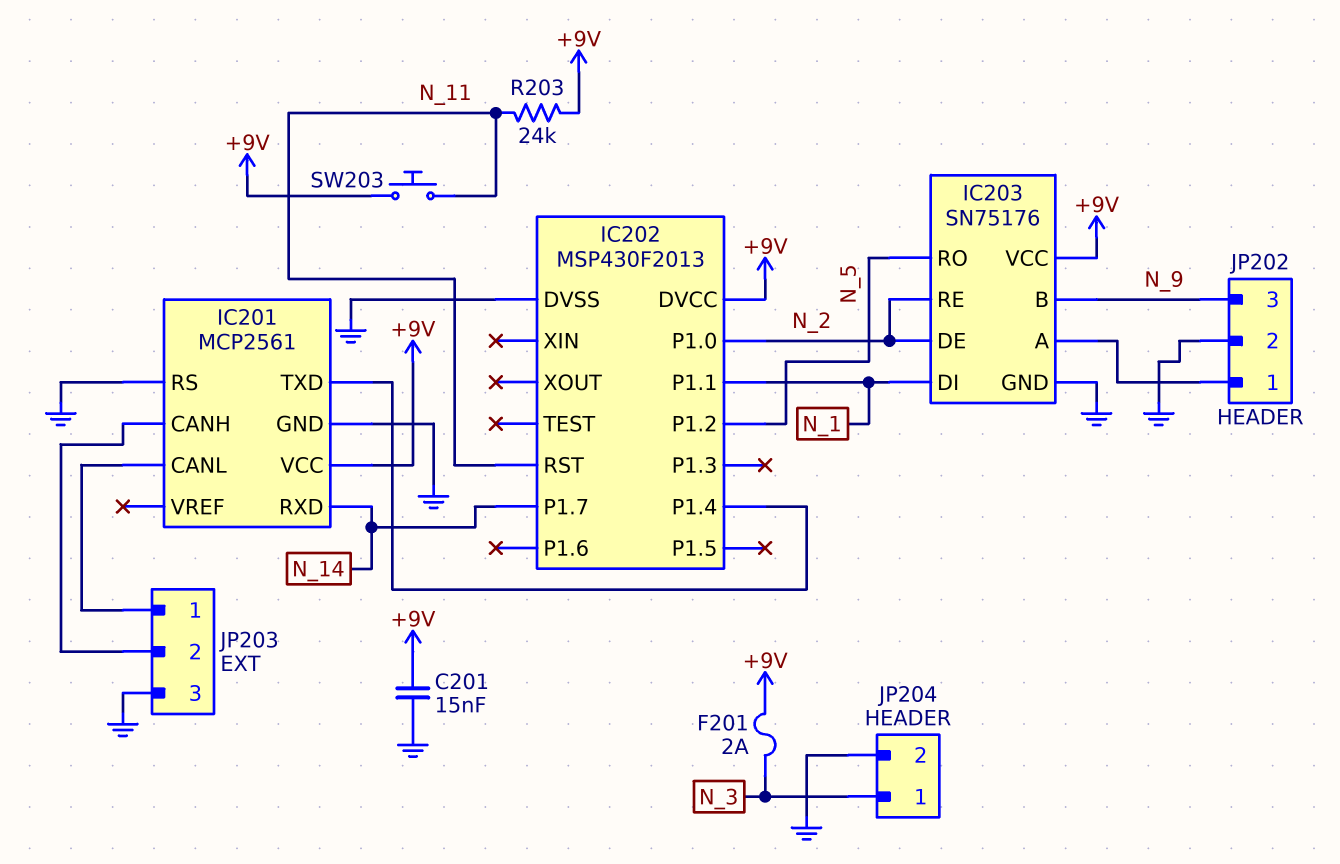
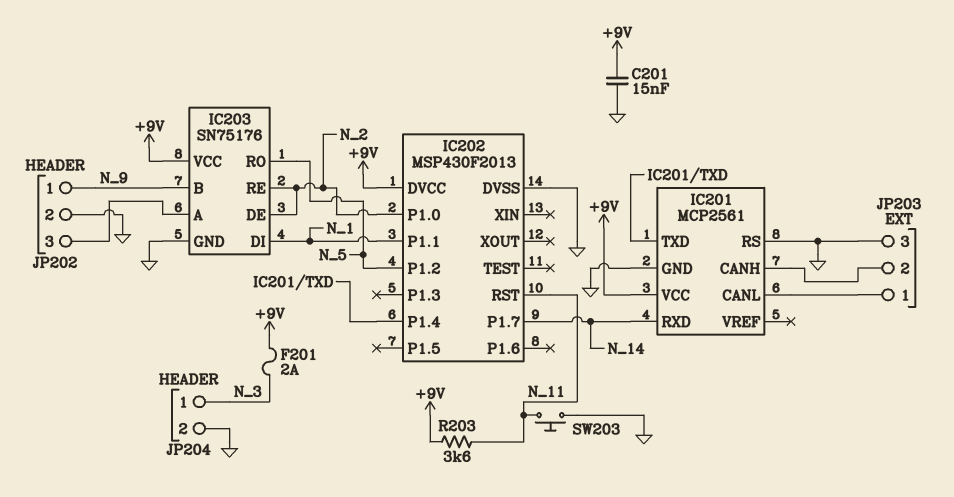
JP202 pin 1: IC203/A -> N_9
JP202 pin 3: N_9 -> IC203/A
R203: 24k (+9V, N_11) -> 3.6k (+9V, N_11)
SW203: button (+9V, N_11) -> button (GND, N_11)

